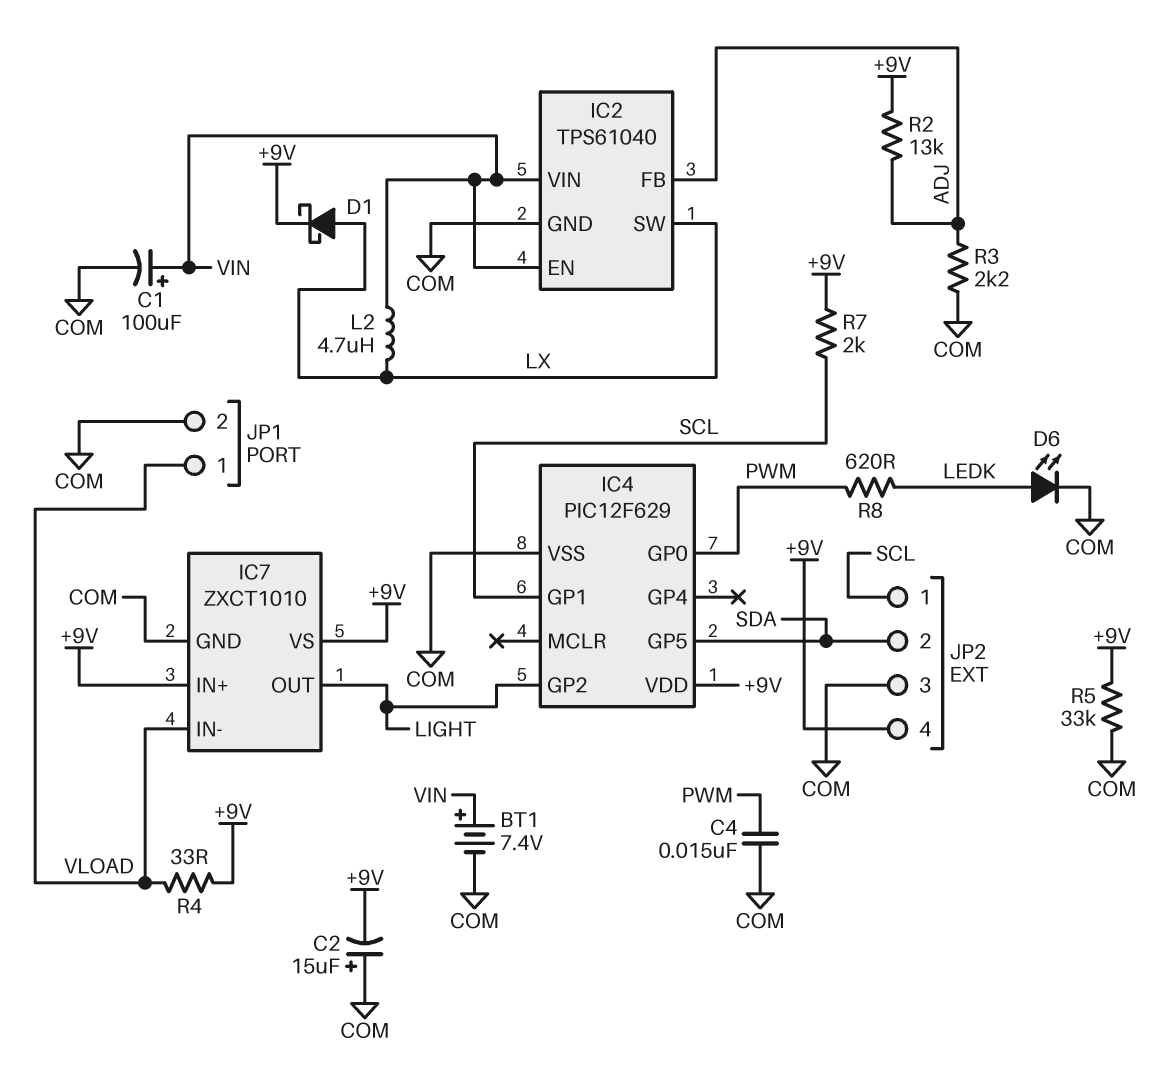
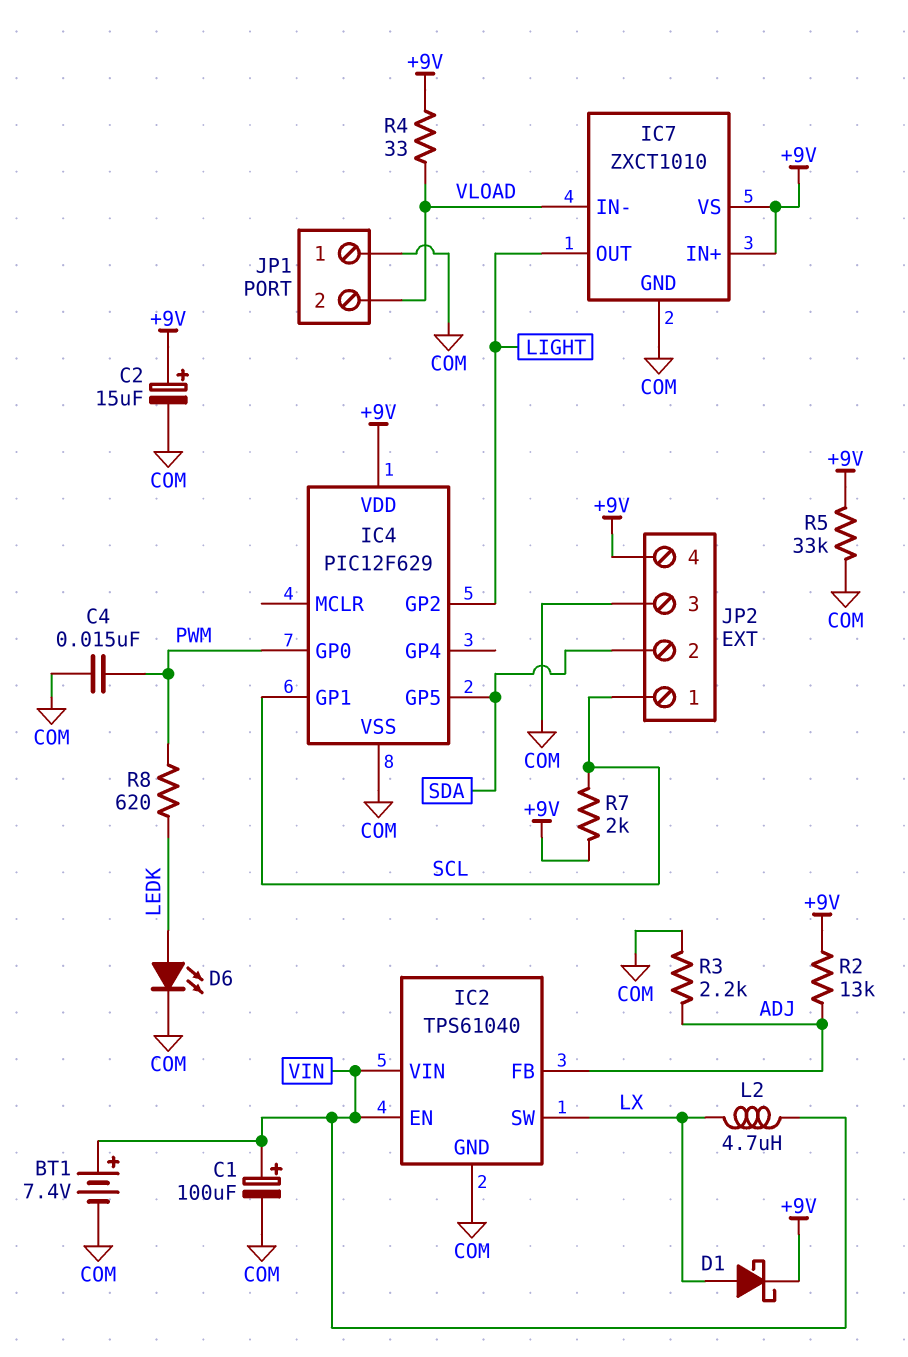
C2: 15uF (plus COM, minus +9V) -> 15uF (plus +9V, minus COM)
JP1 pin 1: VLOAD -> COM
JP1 pin 2: COM -> VLOAD

